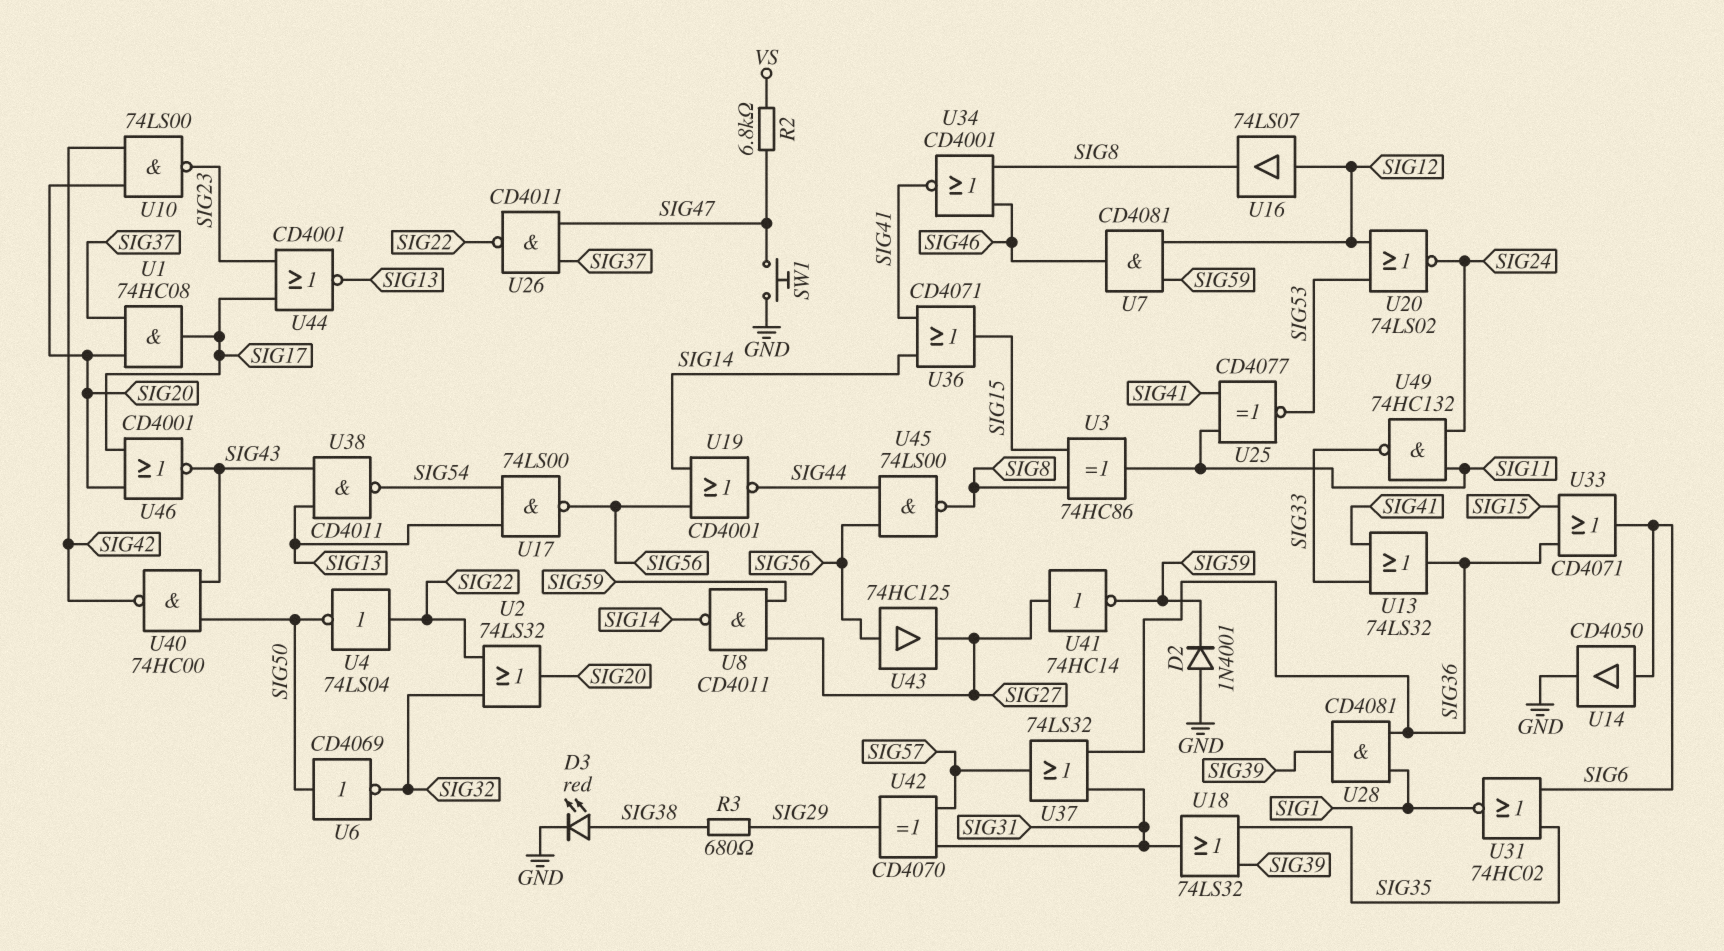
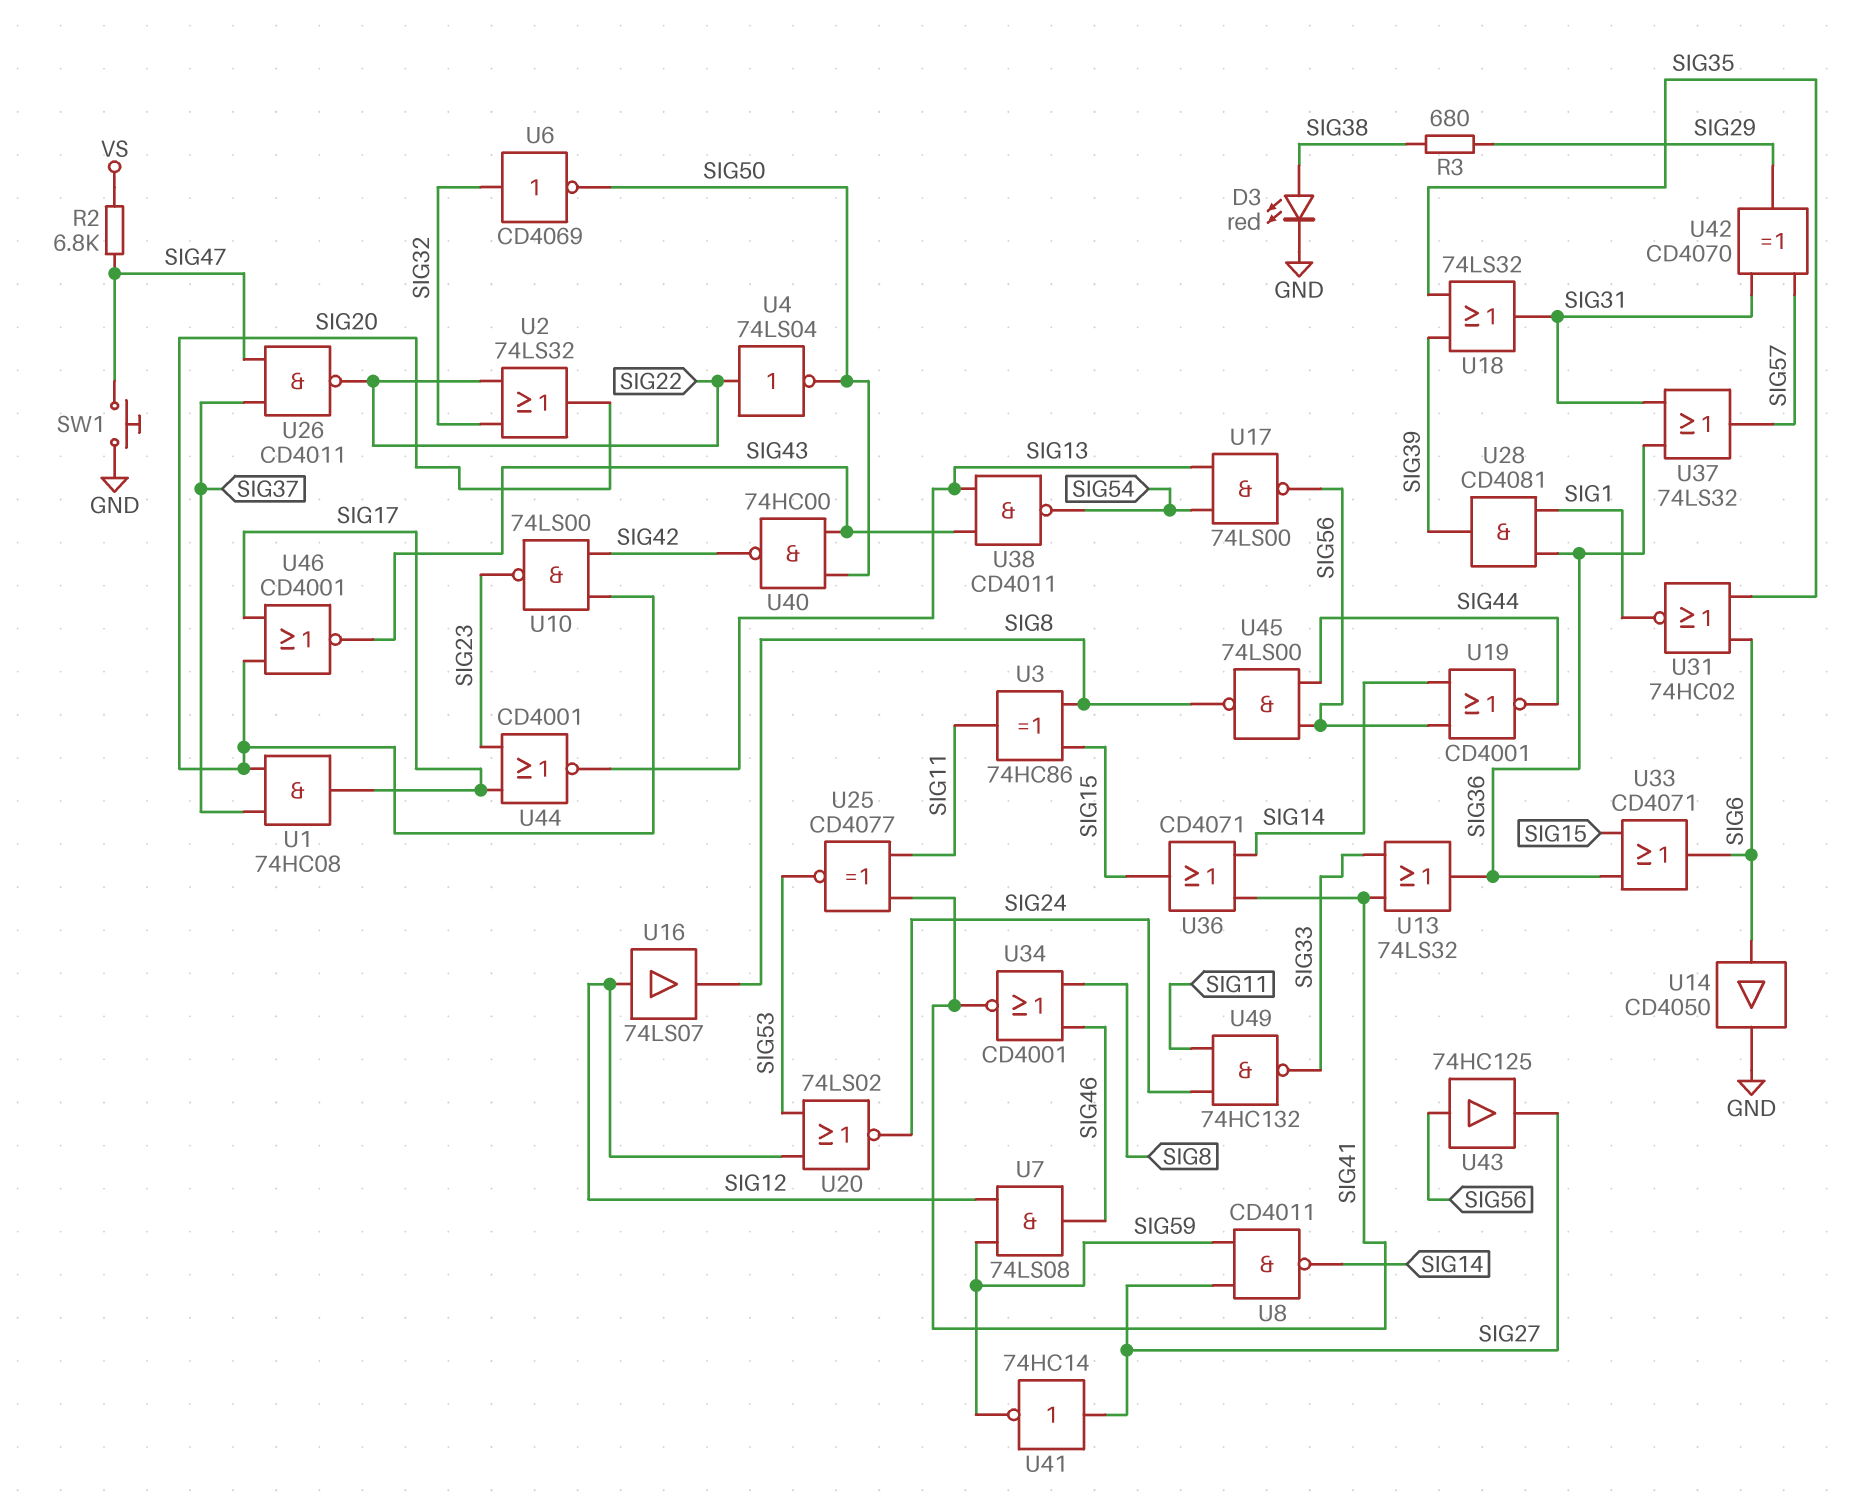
D2: diode 1N4001 (A GND, K SIG59) -> none
U6: NOT CD4069 (in SIG50, out SIG32) -> NOT CD4069 (in SIG32, out SIG50)
U7: AND CD4081 (in SIG12, in SIG59, out SIG46) -> AND 74LS08 (in SIG12, in SIG59, out SIG46)

